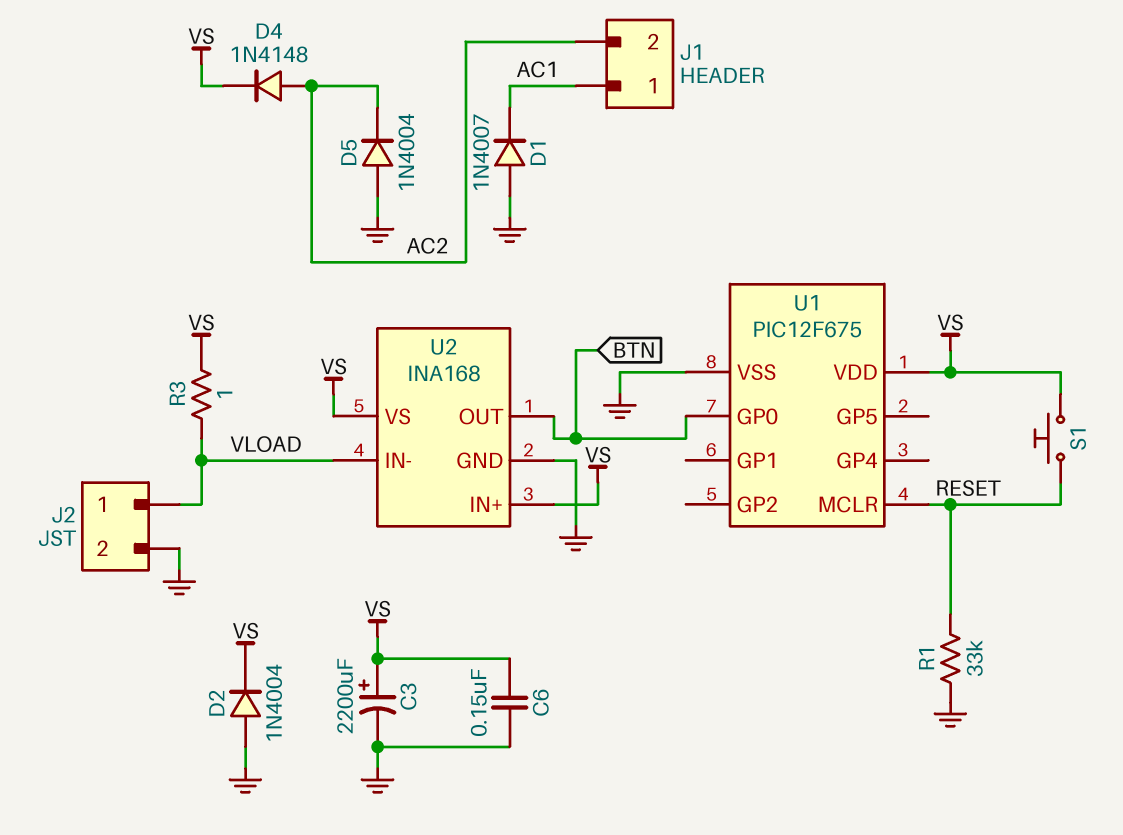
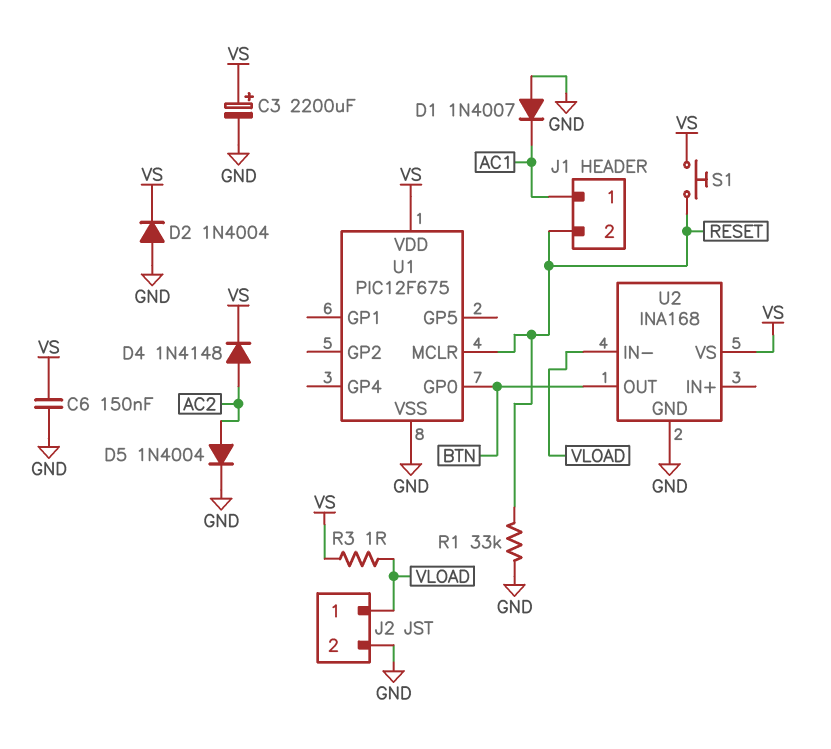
D5: diode 1N4004 (A GND, K AC2) -> diode 1N4004 (A AC2, K GND)
J1 pin 2: AC2 -> RESET
U2 pin IN+: VS -> none

